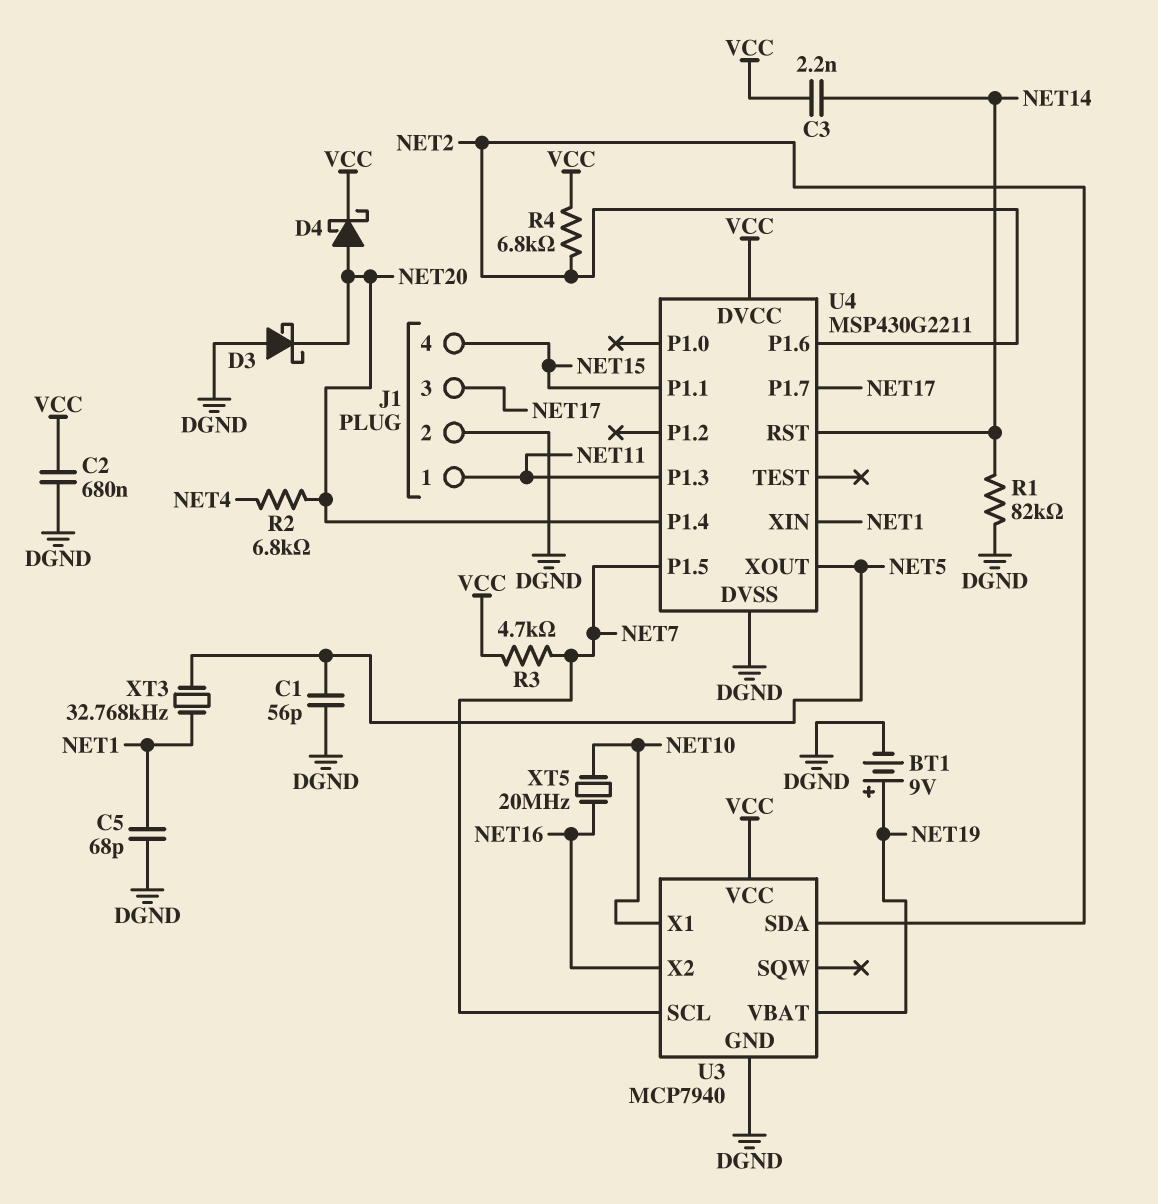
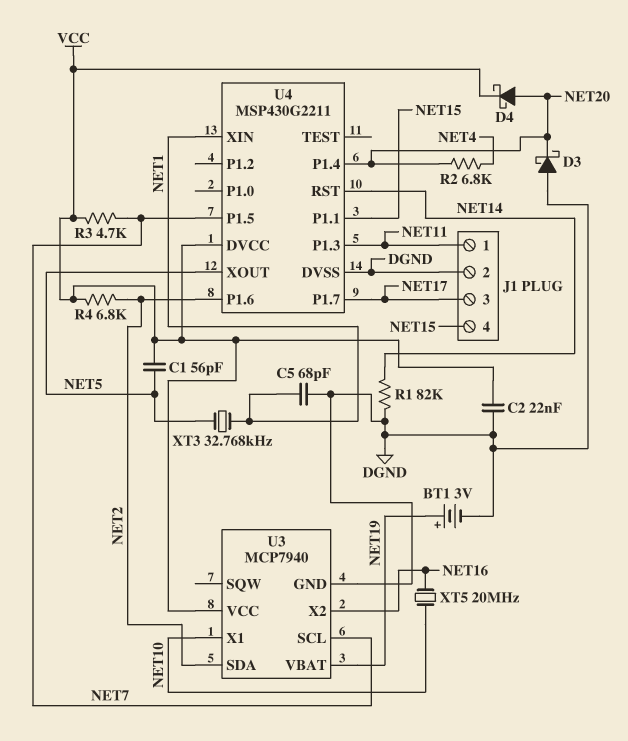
BT1: 9V (plus NET19, minus DGND) -> 3V (plus NET19, minus DGND)
C1: 56pF (DGND, NET5) -> 56pF (NET5, VCC)
C2: 680nF (DGND, VCC) -> 22nF (DGND, VCC)
C3: 2.2nF (NET14, VCC) -> none

